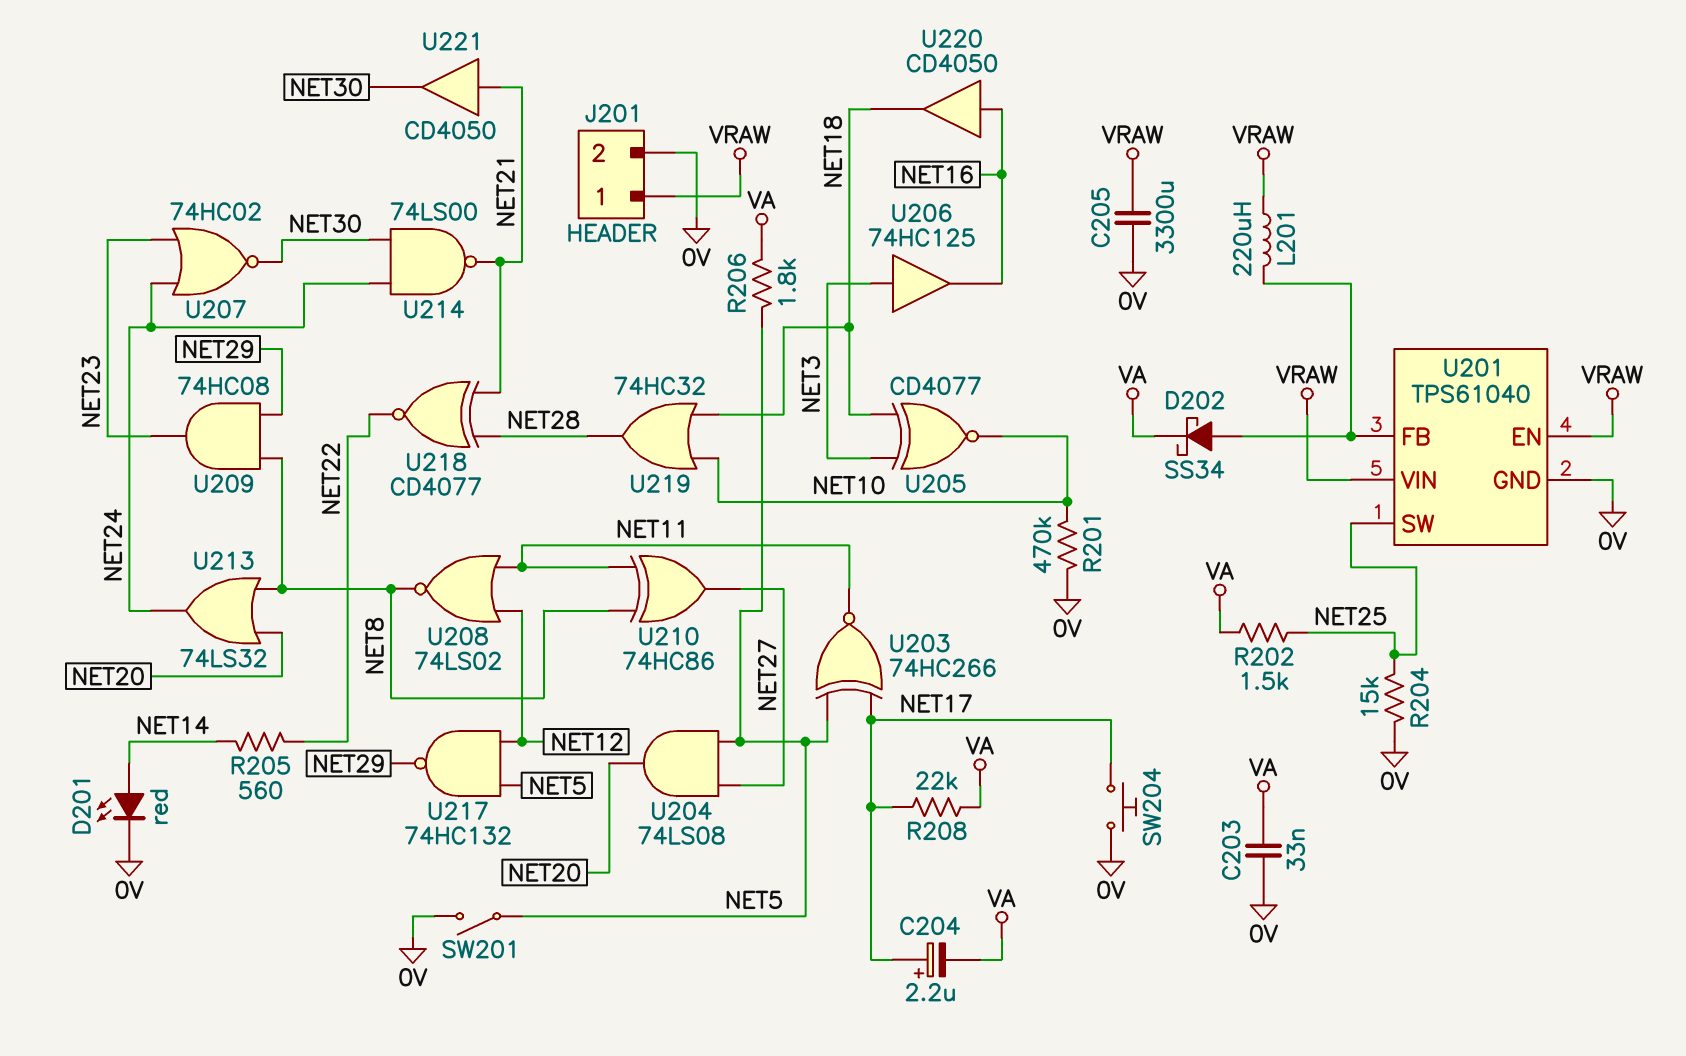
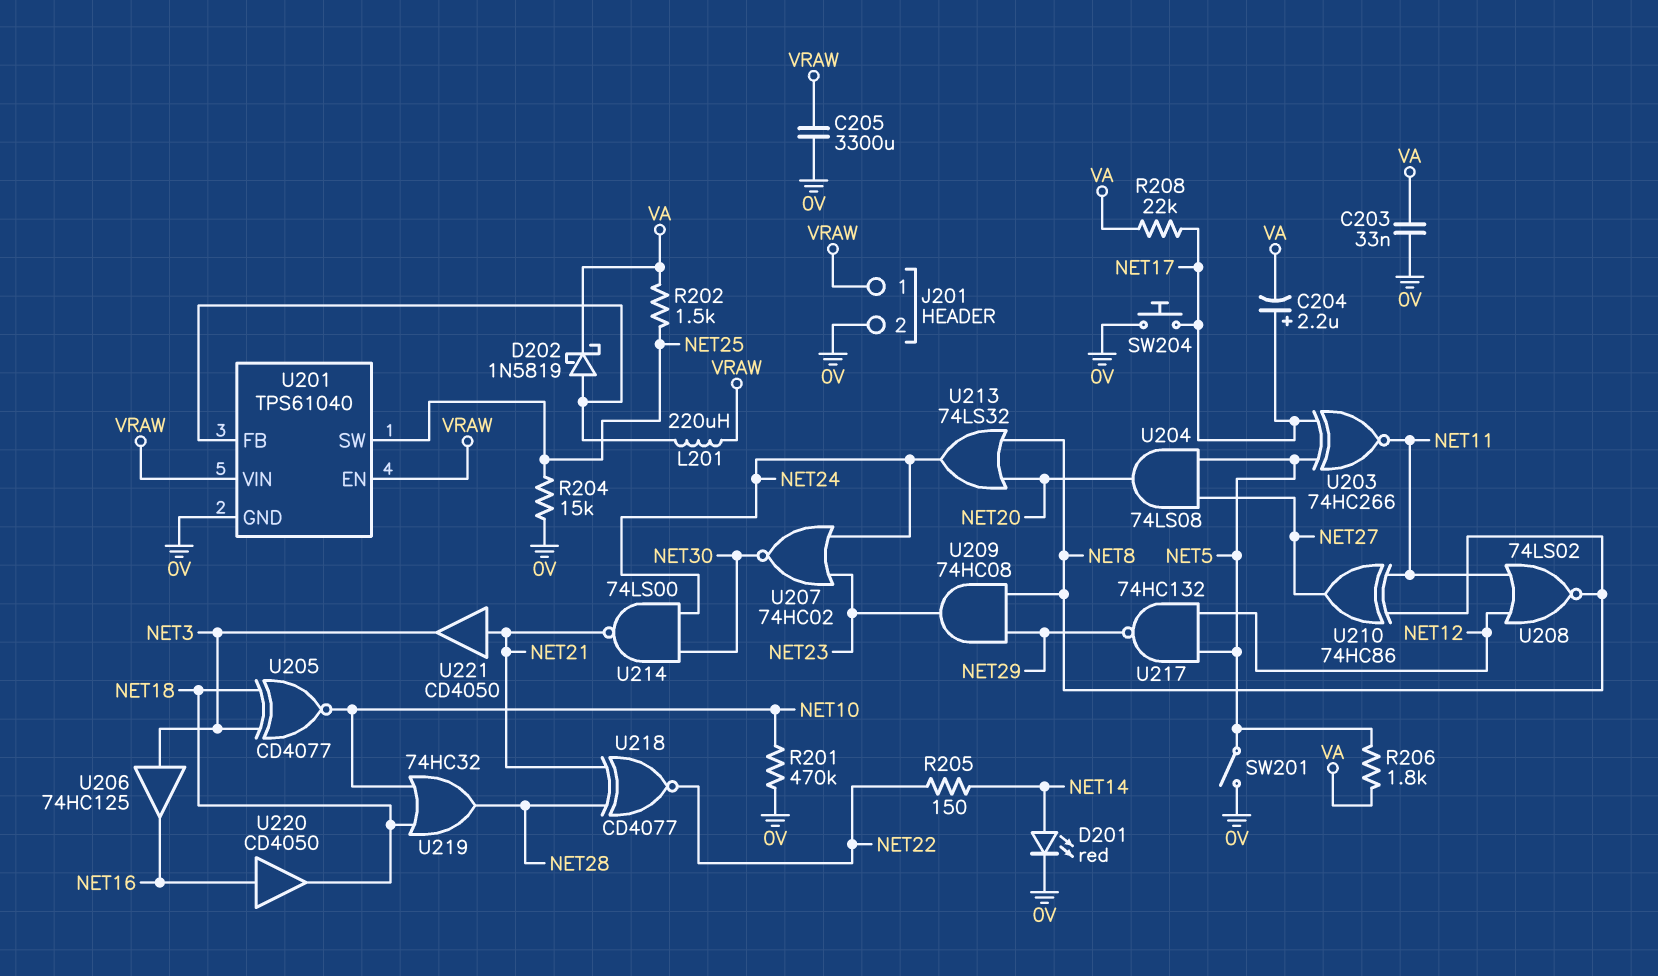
D202: schottky SS34 (A U201/FB, K VA) -> schottky 1N5819 (A U201/FB, K VA)
R205: 560 (NET14, NET22) -> 150 (NET14, NET22)
U221: buffer CD4050 (in NET21, out NET30) -> buffer CD4050 (in NET21, out NET3)

